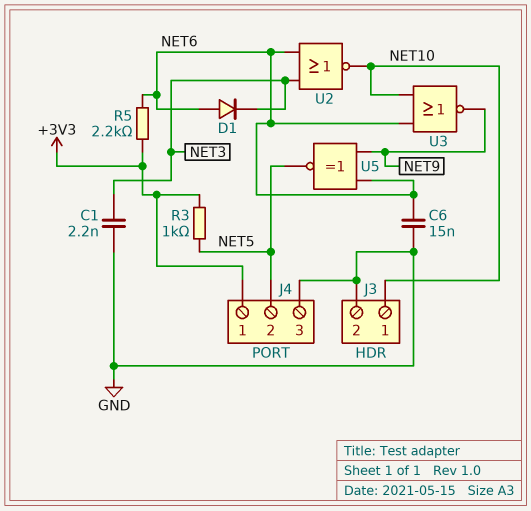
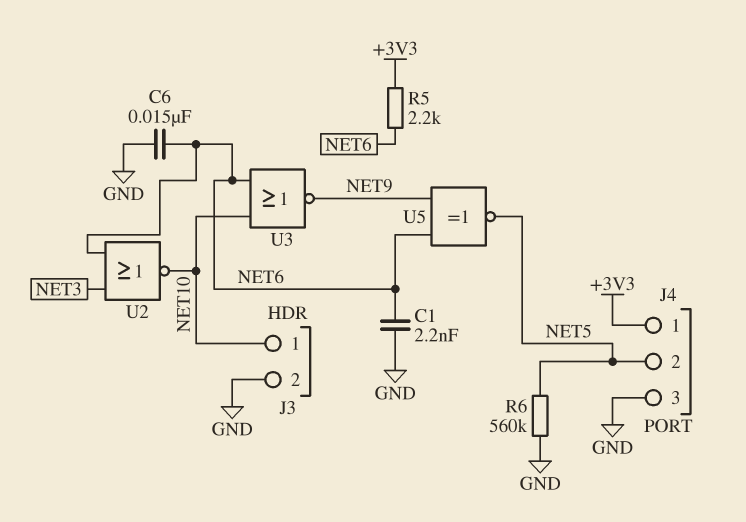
C1: 2.2nF (GND, NET3) -> 2.2nF (GND, NET6)
D1: diode (A NET6, K NET3) -> none
R3: 1k (+3V3, NET5) -> none
R6: none -> 560k (GND, NET5)

